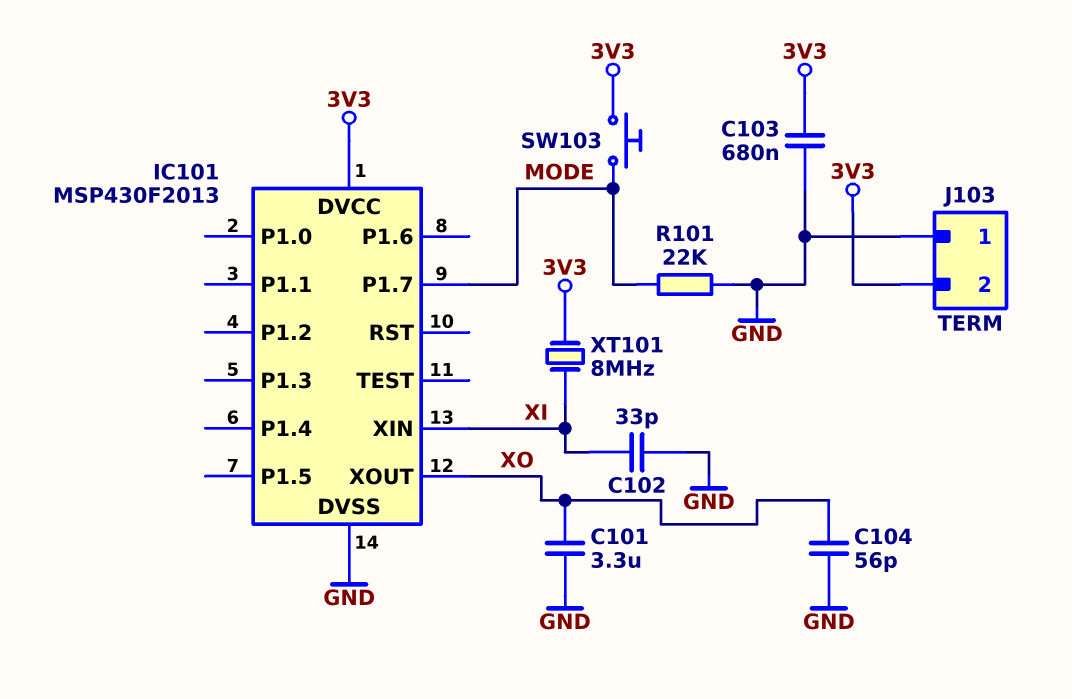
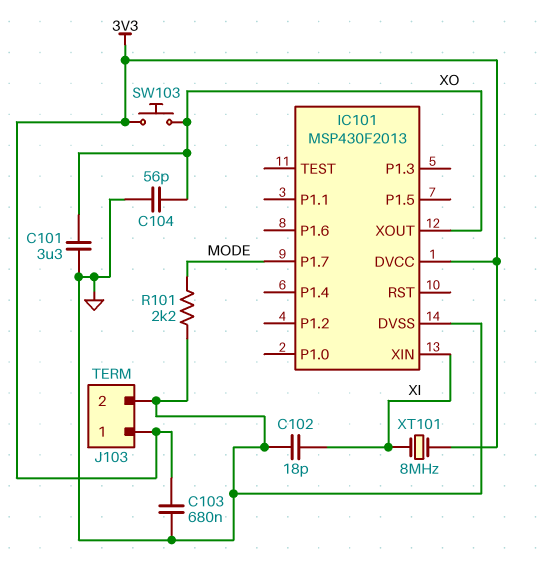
C102: 33pF (GND, XI) -> 18pF (GND, XI)
J103 pin 1: GND -> 3V3
J103 pin 2: 3V3 -> GND
R101: 22k (GND, MODE) -> 2.2k (GND, MODE)
SW103: button (3V3, MODE) -> button (3V3, XO)

